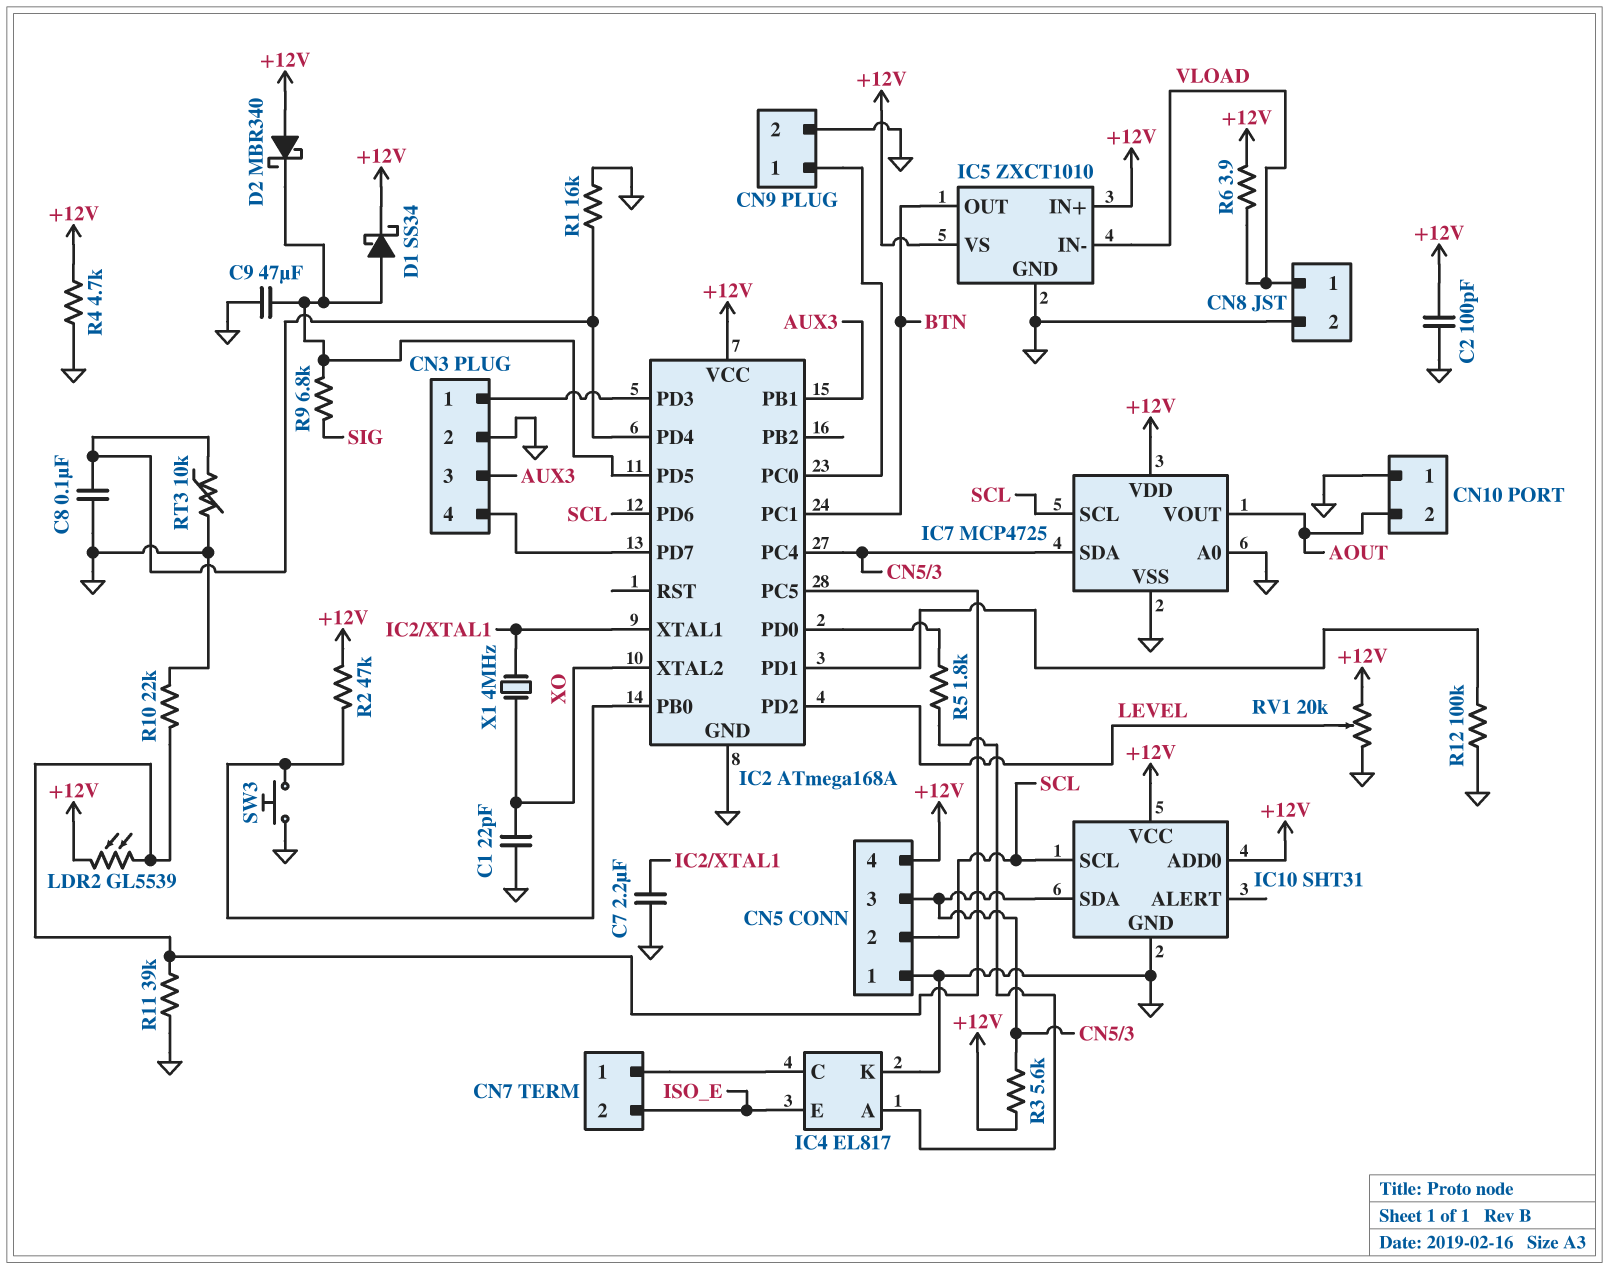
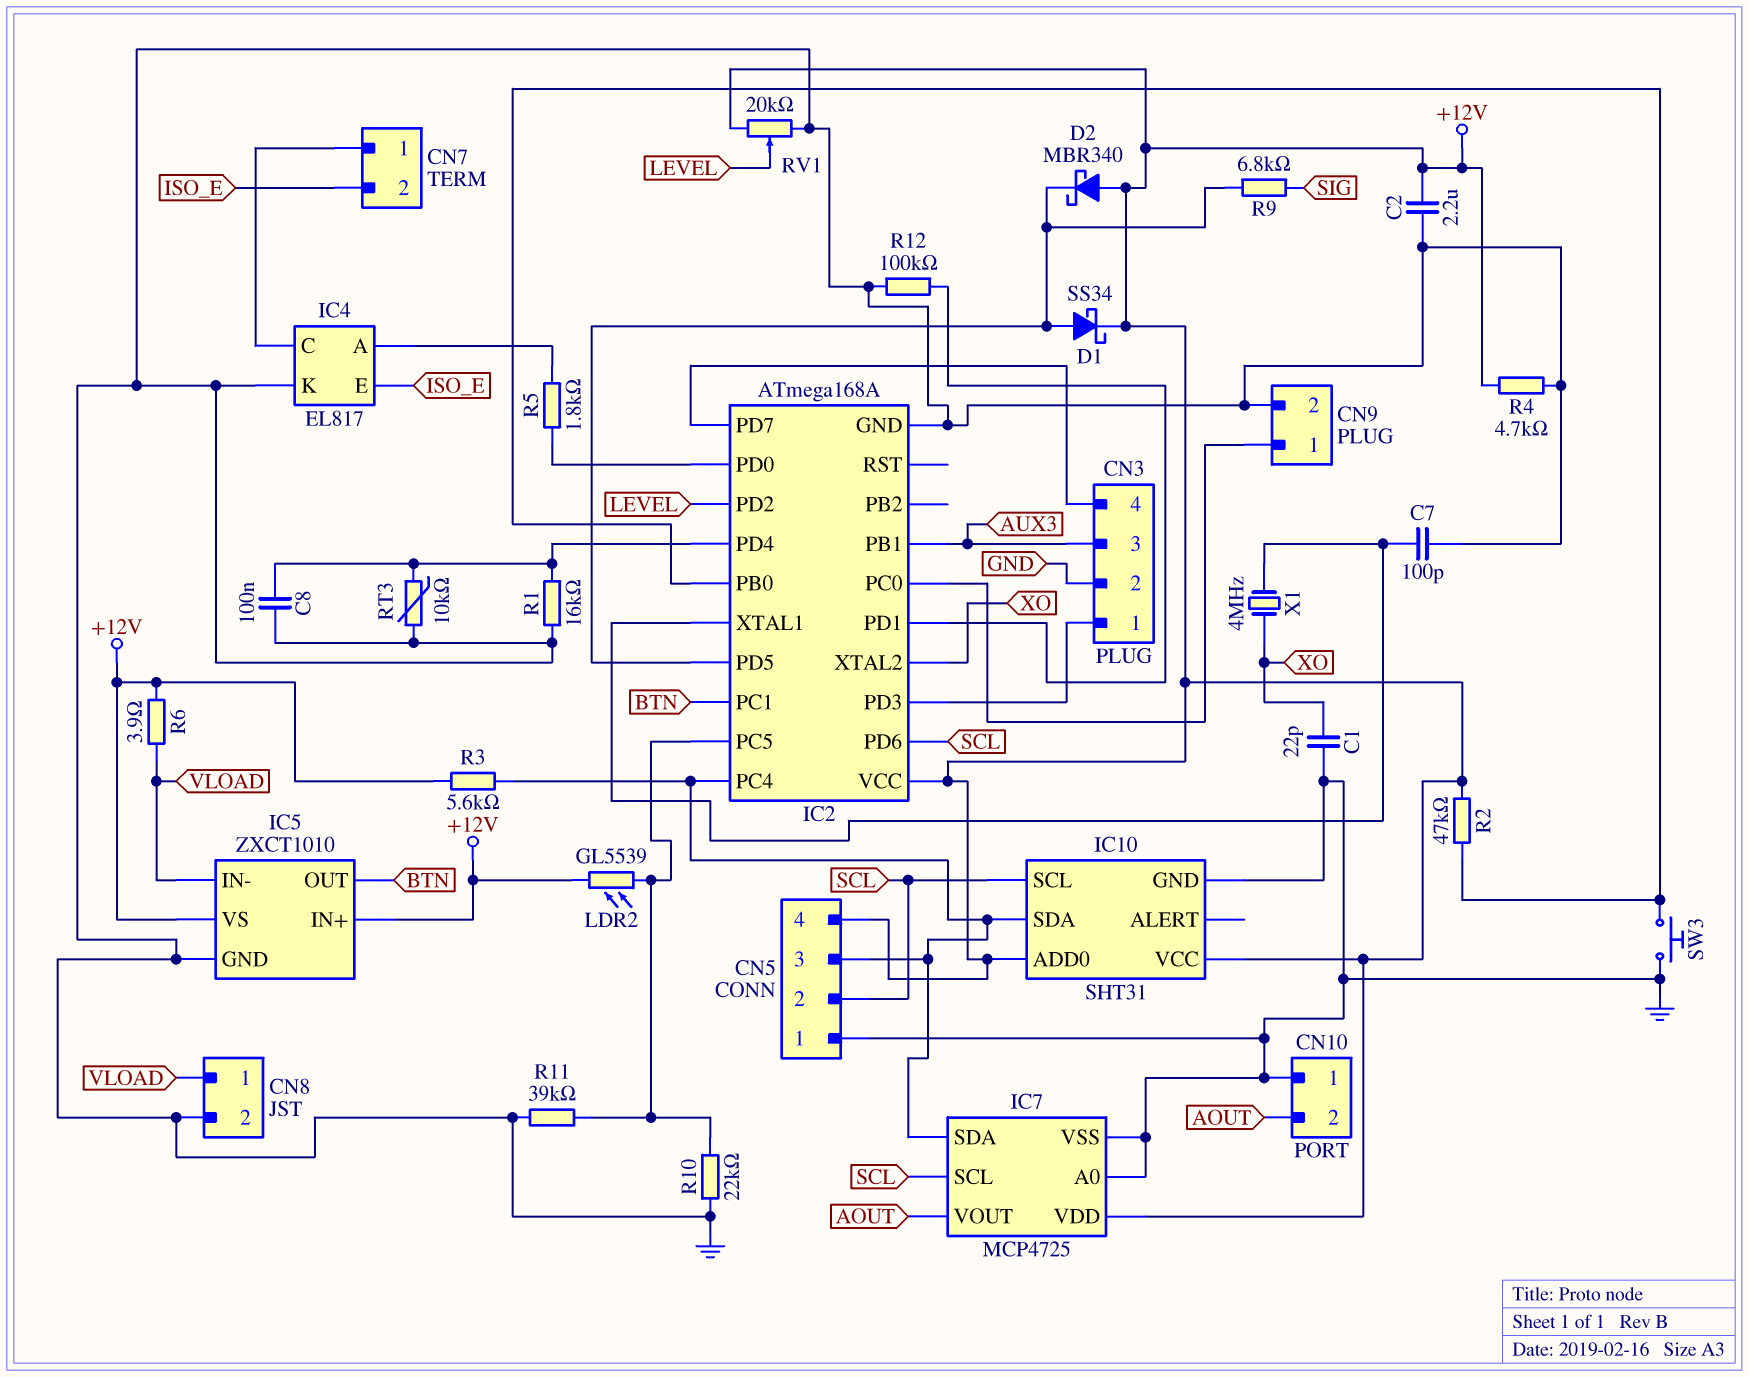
C2: 100pF (+12V, GND) -> 2.2uF (+12V, GND)
C7: 2.2uF (GND, IC2/XTAL1) -> 100pF (GND, IC2/XTAL1)
C9: 47uF (GND, IC2/PD5) -> none

